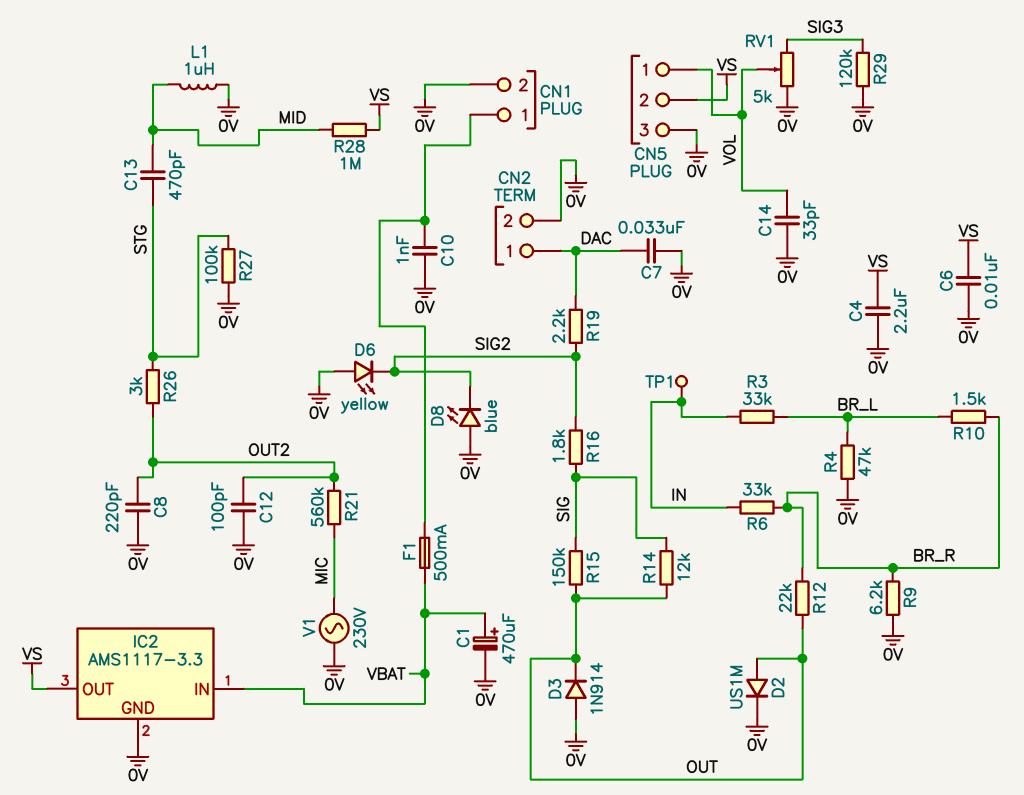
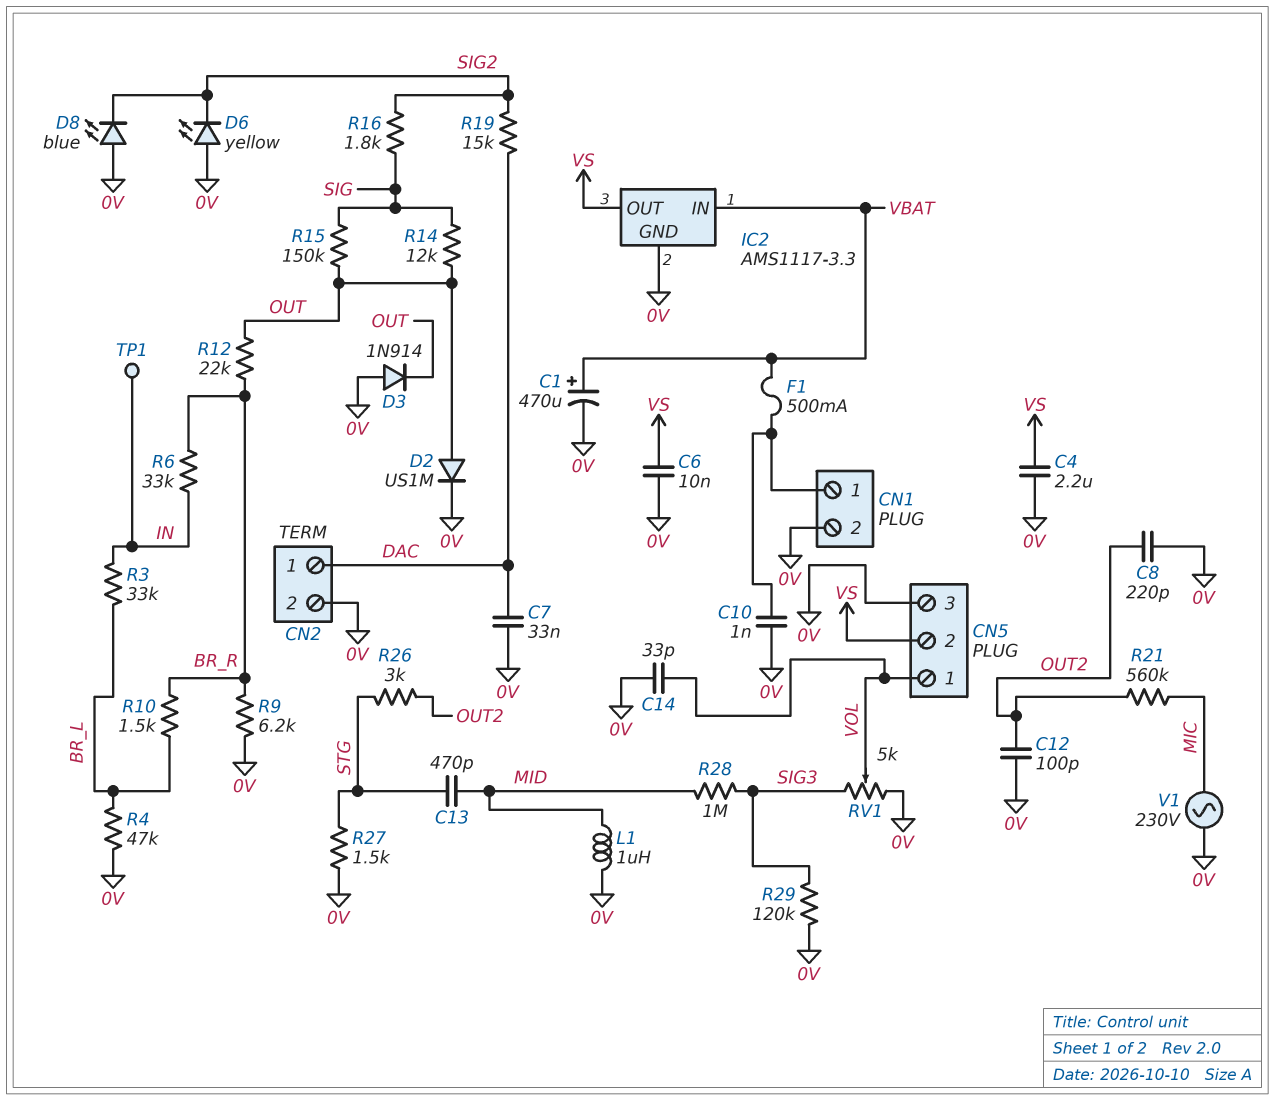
R19: 2.2k (DAC, SIG2) -> 15k (DAC, SIG2)
R27: 100k (0V, STG) -> 1.5k (0V, STG)
R28: 1M (MID, VS) -> 1M (MID, SIG3)

